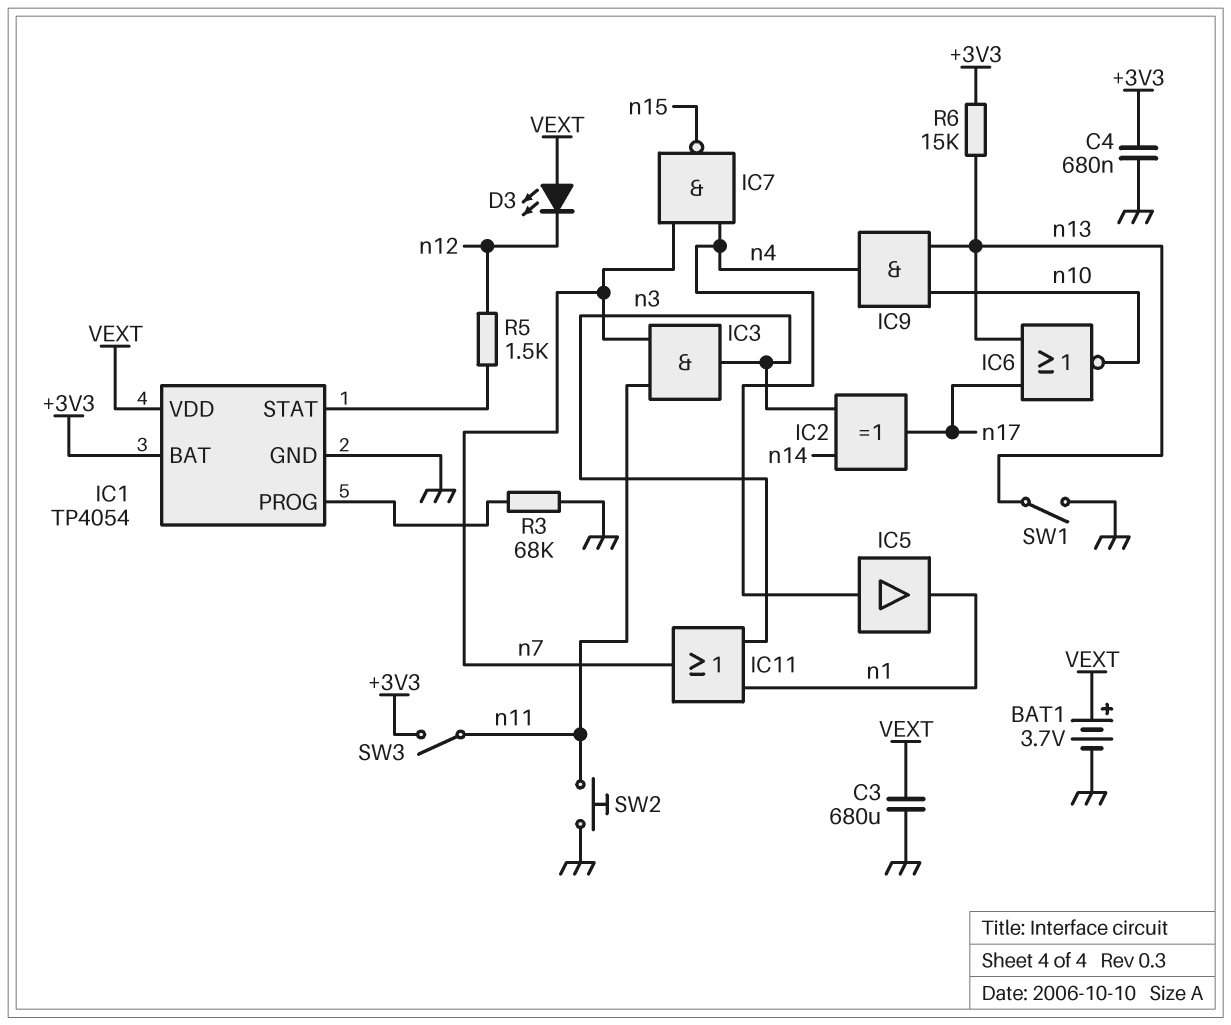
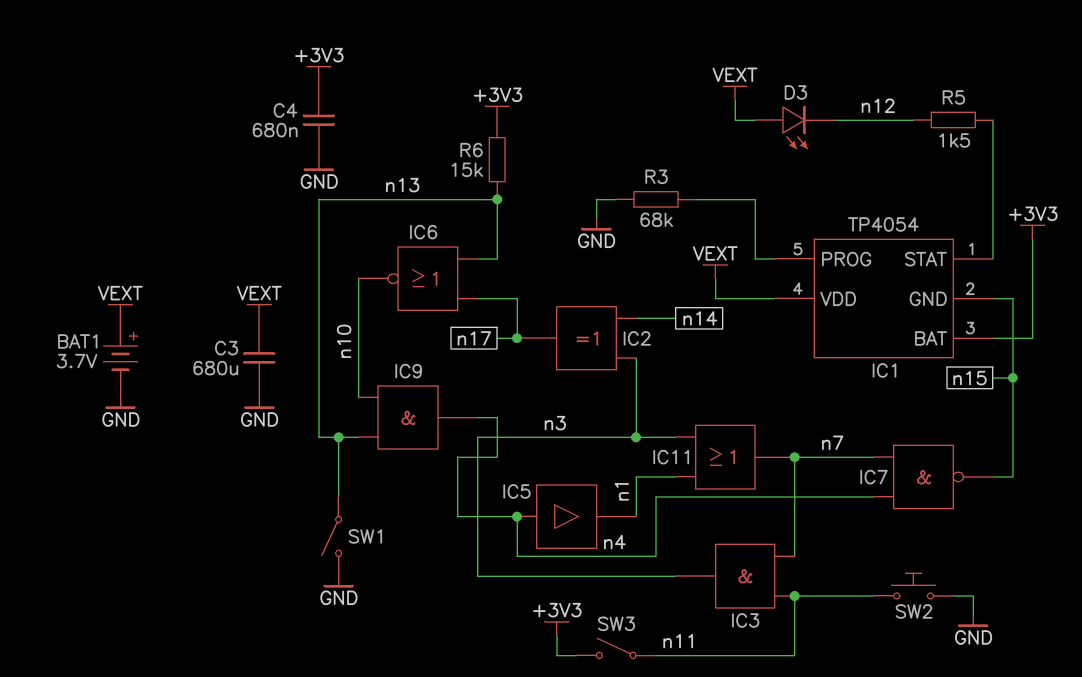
IC1 pin GND: GND -> n15

